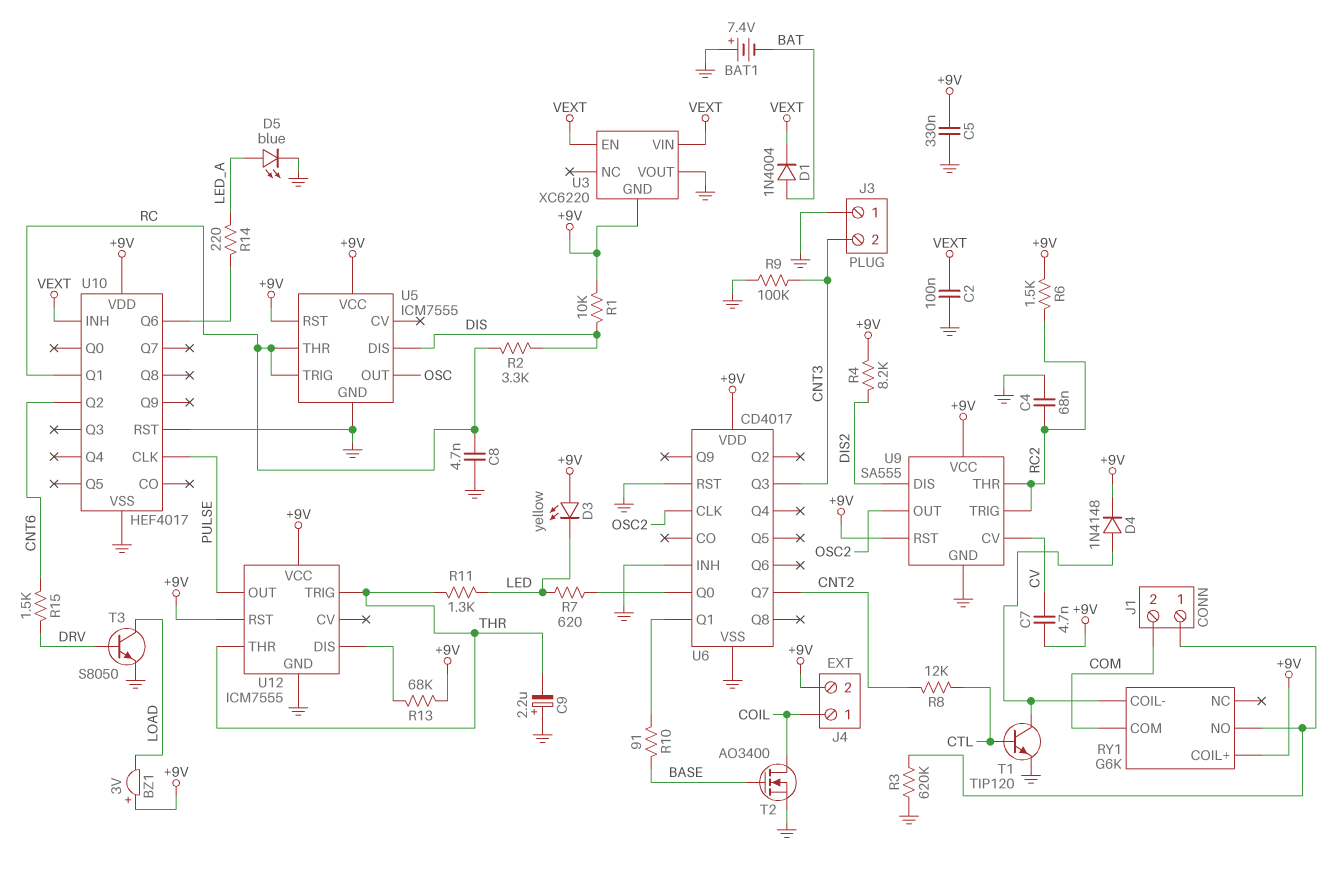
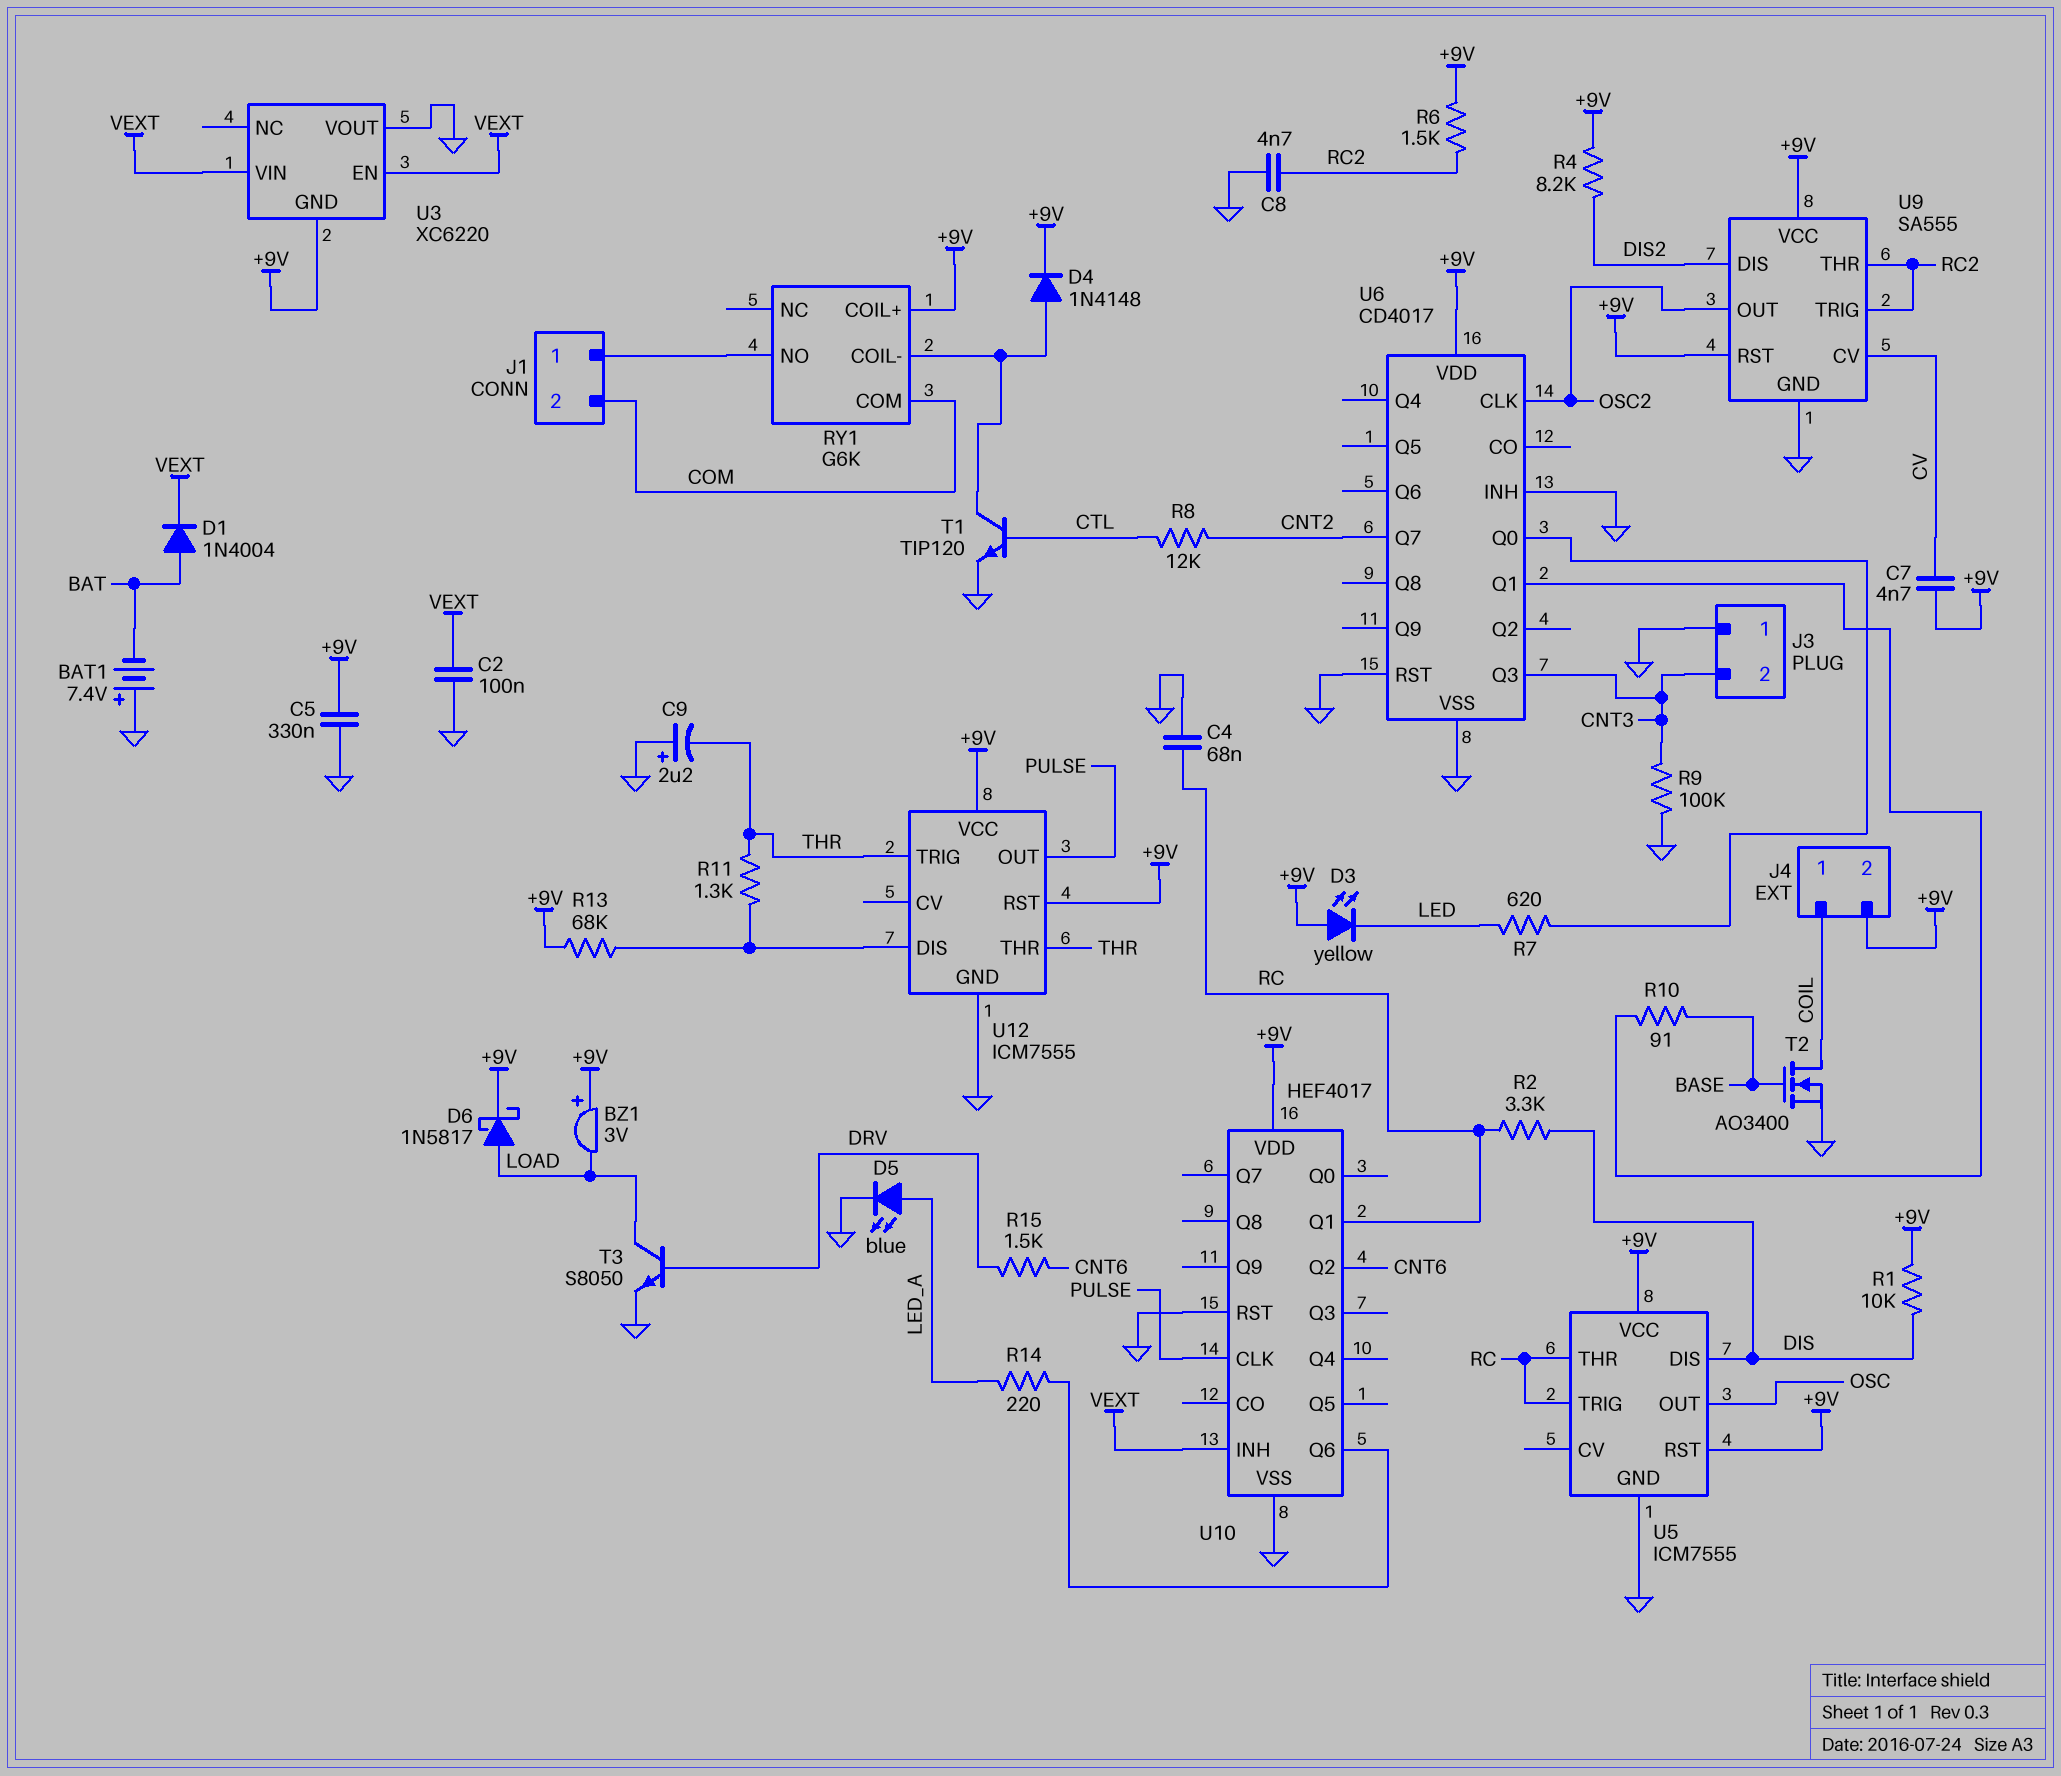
C4: 68nF (GND, RC2) -> 68nF (GND, RC)
C8: 4.7nF (GND, RC) -> 4.7nF (GND, RC2)
D6: none -> schottky 1N5817 (A LOAD, K +9V)
R3: 620k (GND, J1/1) -> none
R11: 1.3k (LED, THR) -> 1.3k (THR, U12/DIS)

